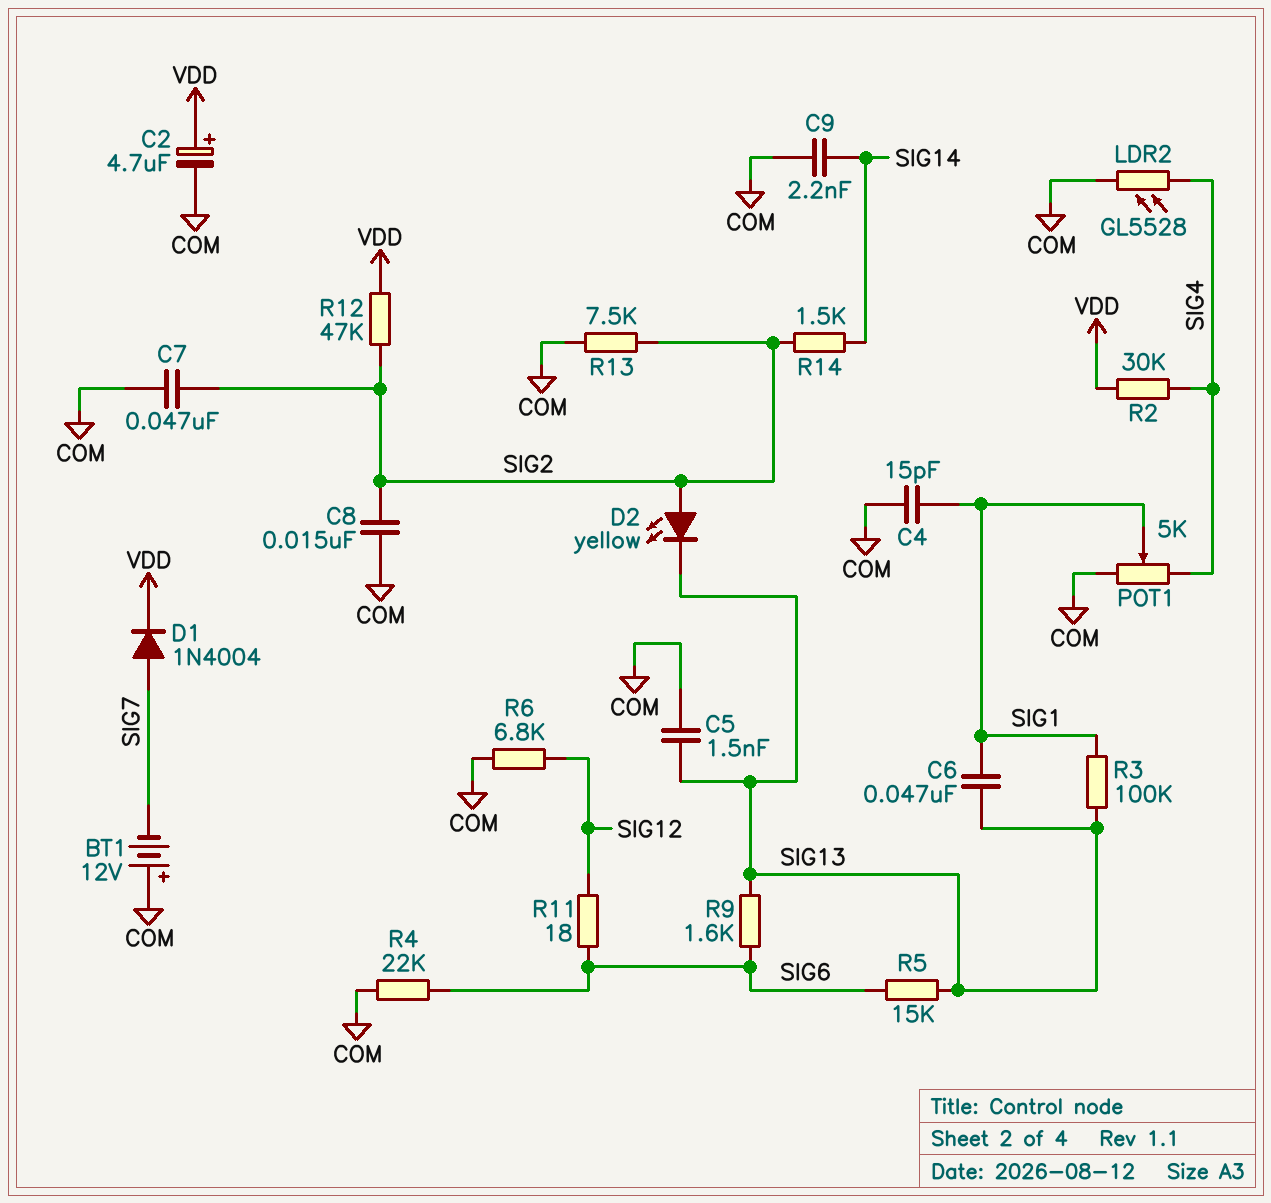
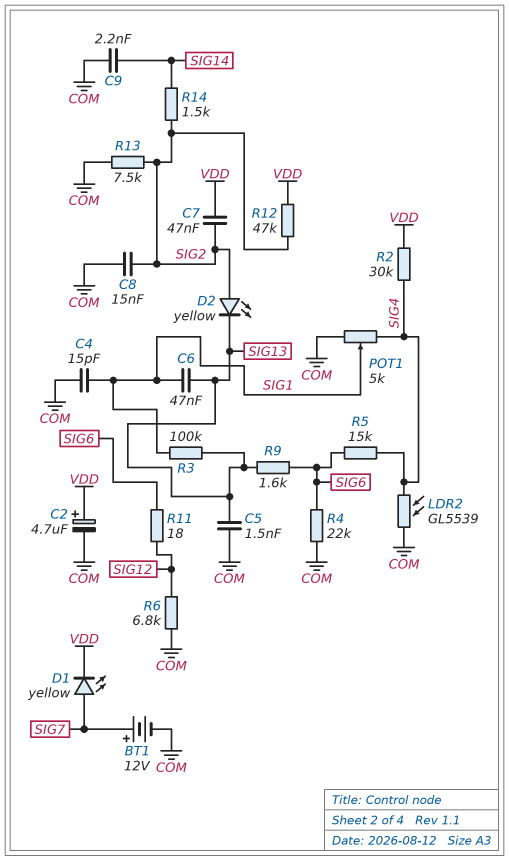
BT1: 12V (plus COM, minus SIG7) -> 12V (plus SIG7, minus COM)
C7: 47nF (COM, SIG2) -> 47nF (SIG2, VDD)
D1: diode 1N4004 (A SIG7, K VDD) -> LED yellow (A SIG7, K VDD)
LDR2: GL5528 (COM, SIG4) -> GL5539 (COM, SIG4)
R5: 15k (SIG6, SIG13) -> 15k (SIG4, SIG6)

